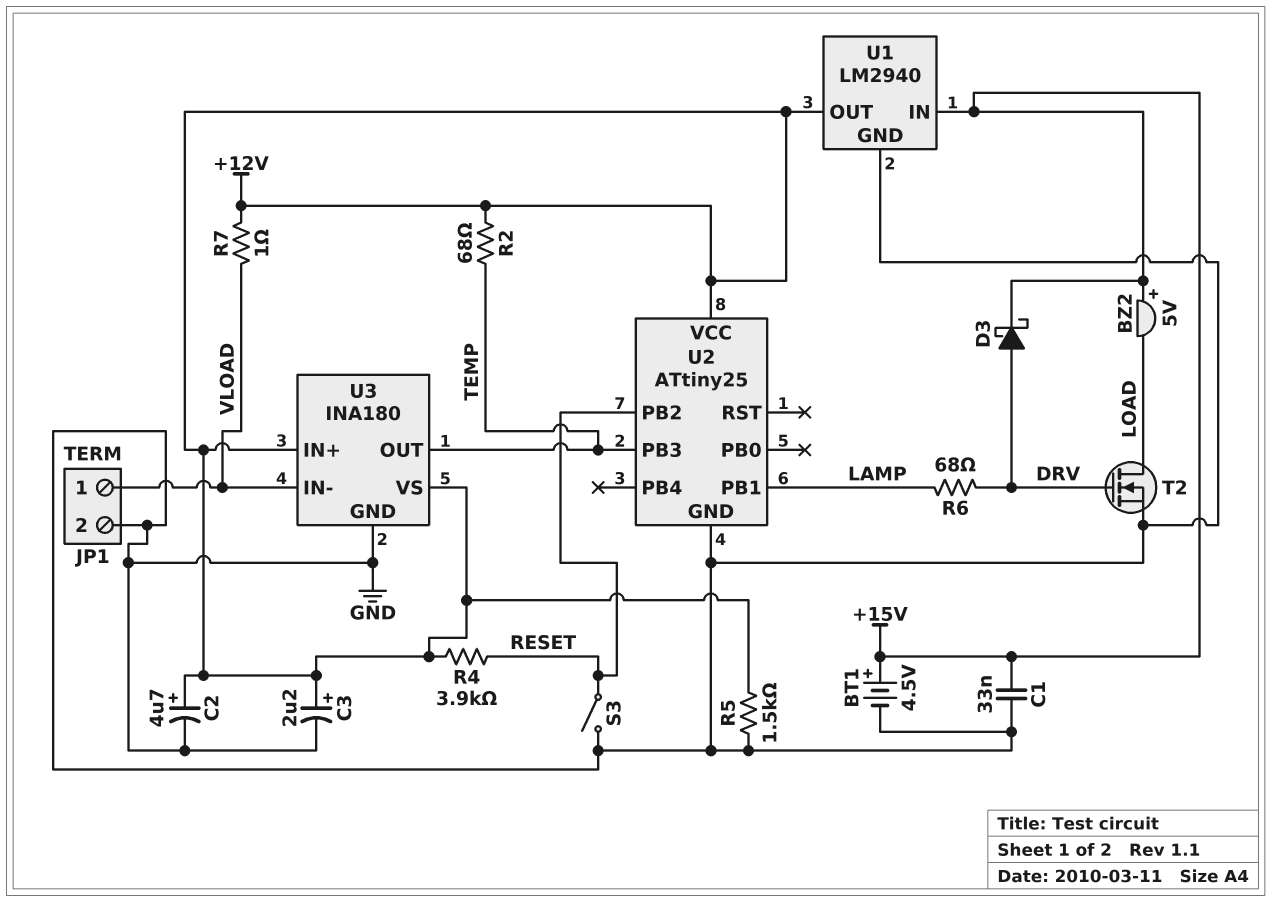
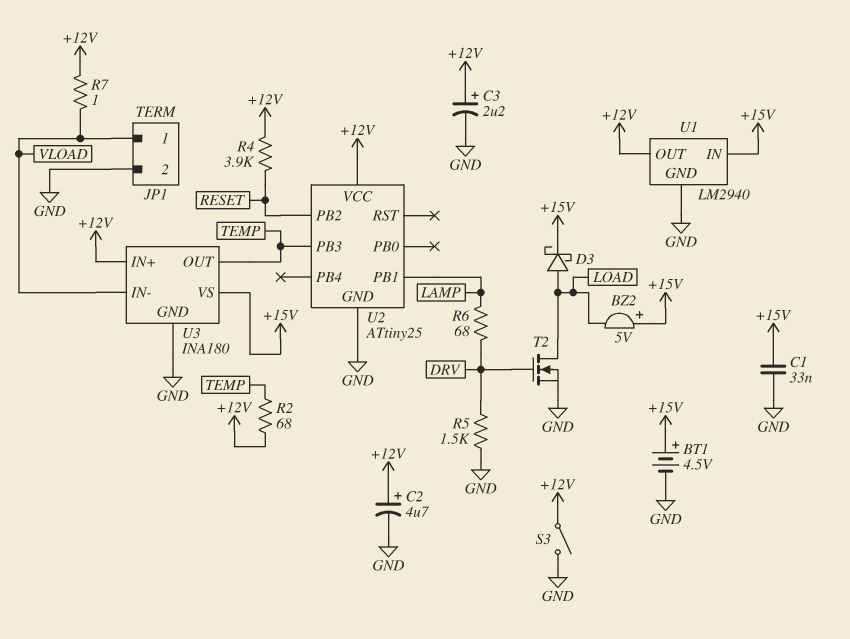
D3: schottky (A DRV, K +15V) -> schottky (A LOAD, K +15V)
R5: 1.5k (+12V, GND) -> 1.5k (DRV, GND)
S3: switch (GND, RESET) -> switch (+12V, GND)
U3 pin VS: +12V -> +15V

